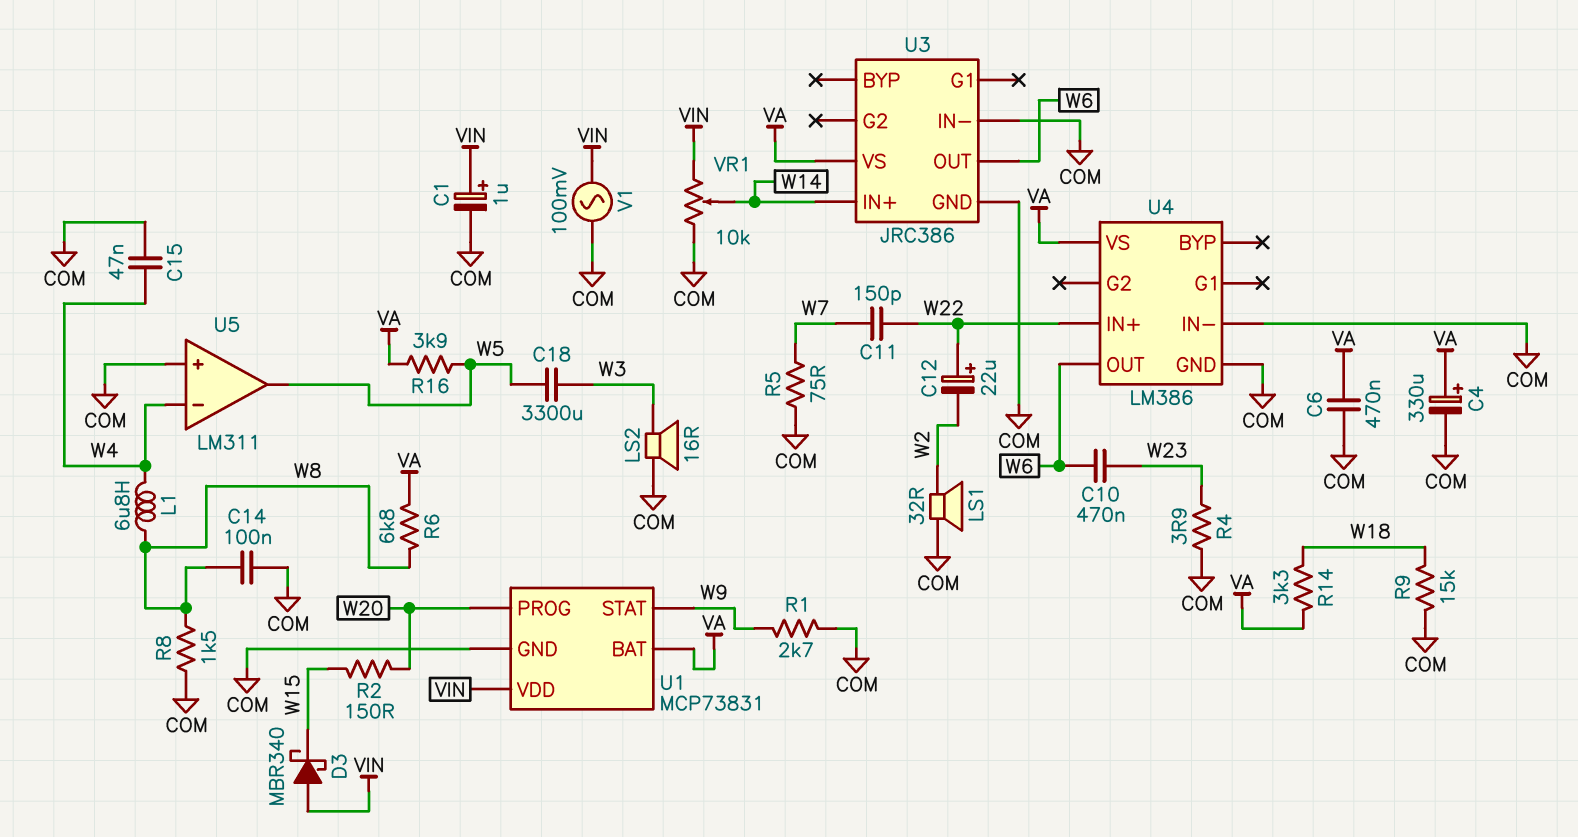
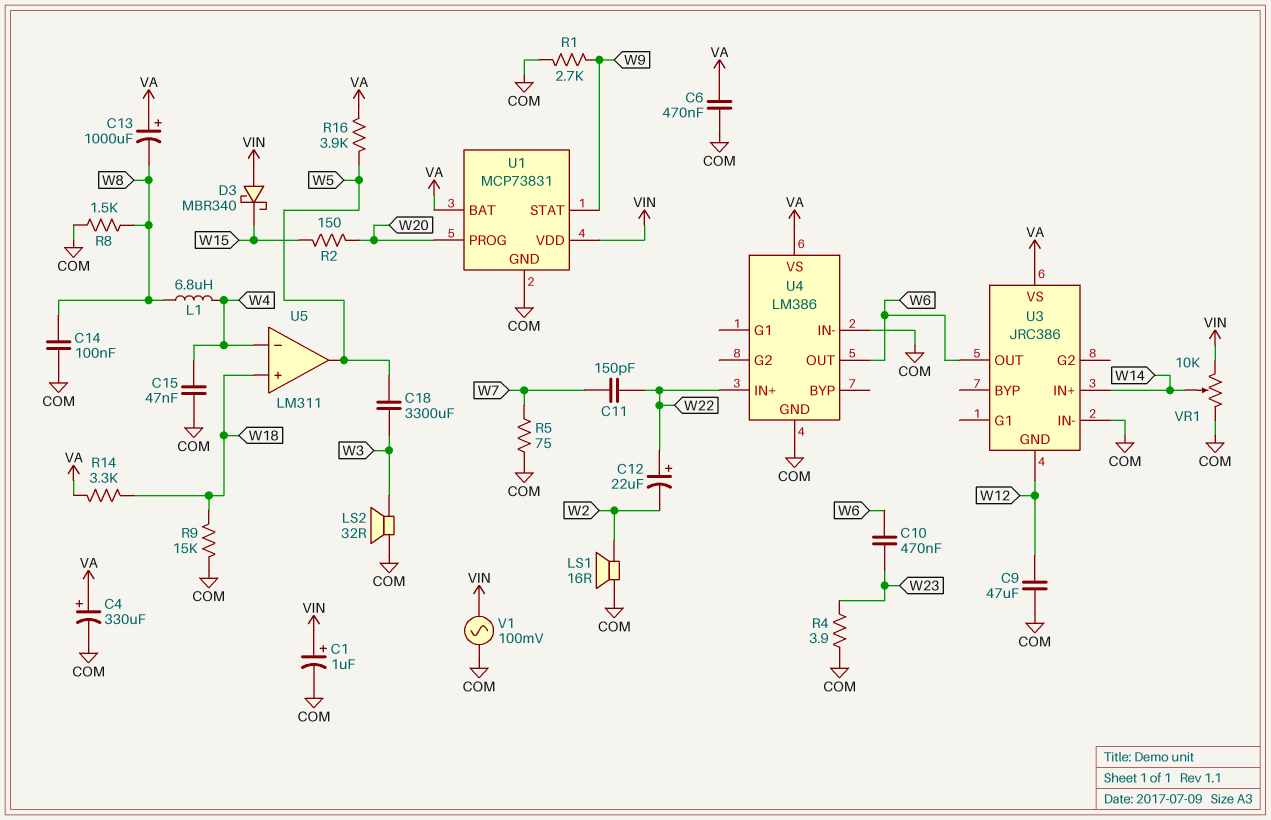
C9: none -> 47uF (COM, W12)
C13: none -> 1000uF (plus VA, minus W8)
LS1: speaker 32R (COM, W2) -> speaker 16R (COM, W2)
LS2: speaker 16R (COM, W3) -> speaker 32R (COM, W3)
R6: 6.8k (VA, W8) -> none
U3 pin GND: COM -> W12
U5 pin in+: COM -> W18

